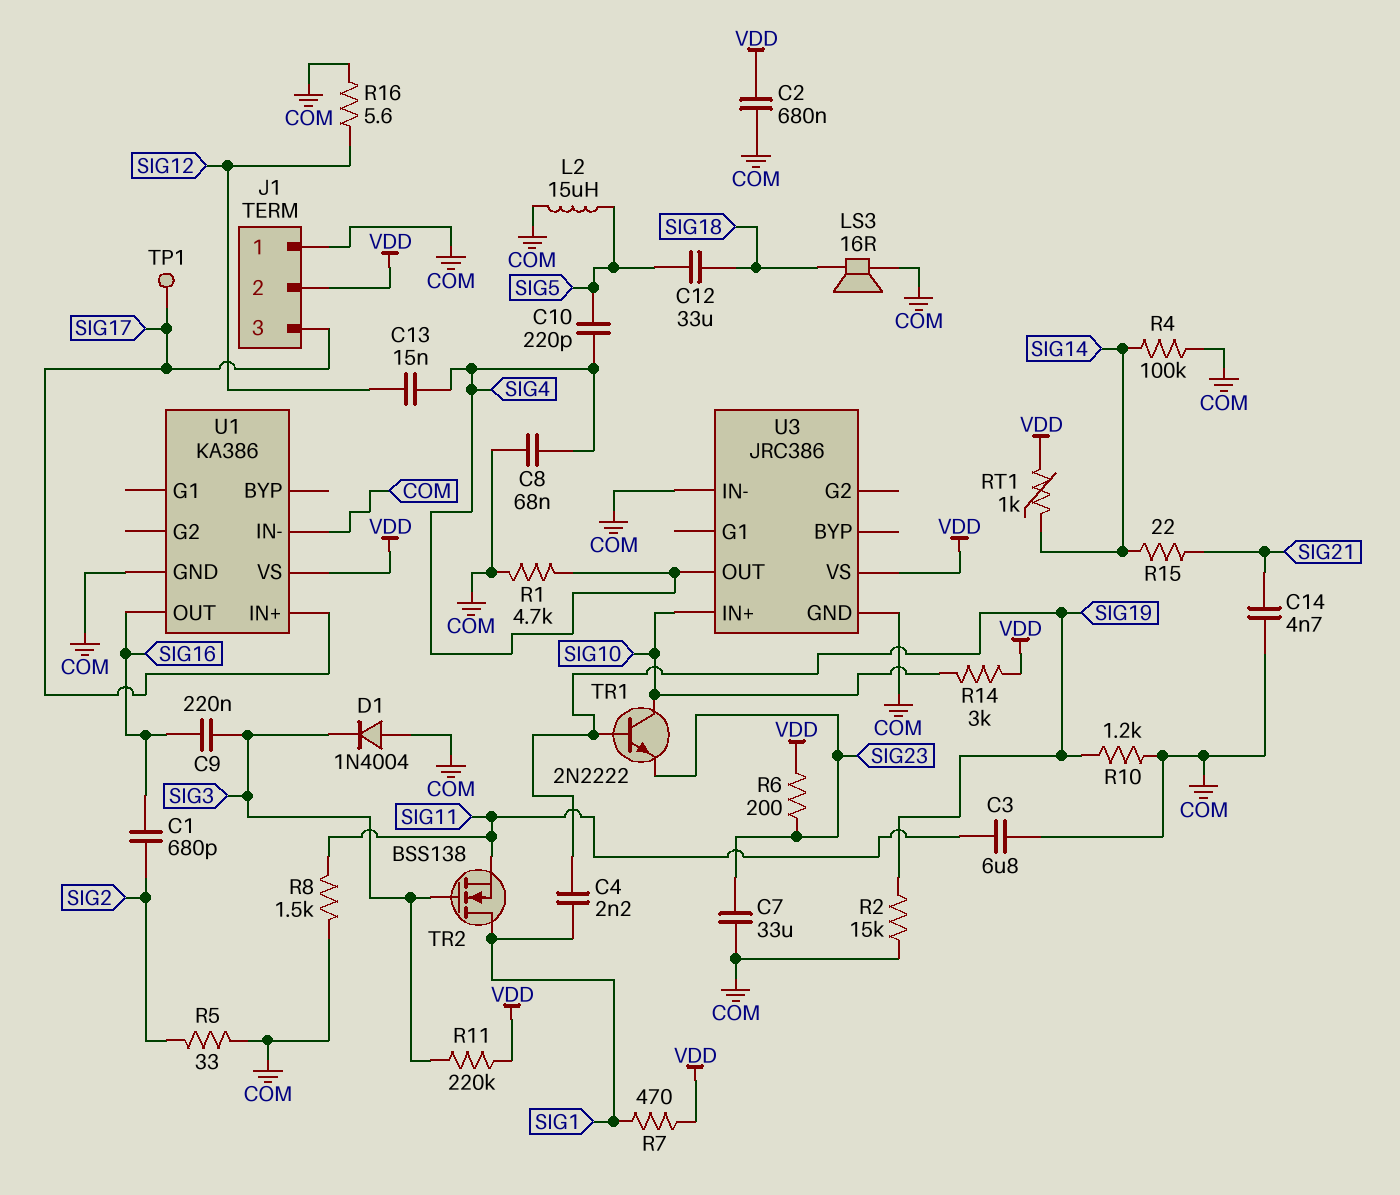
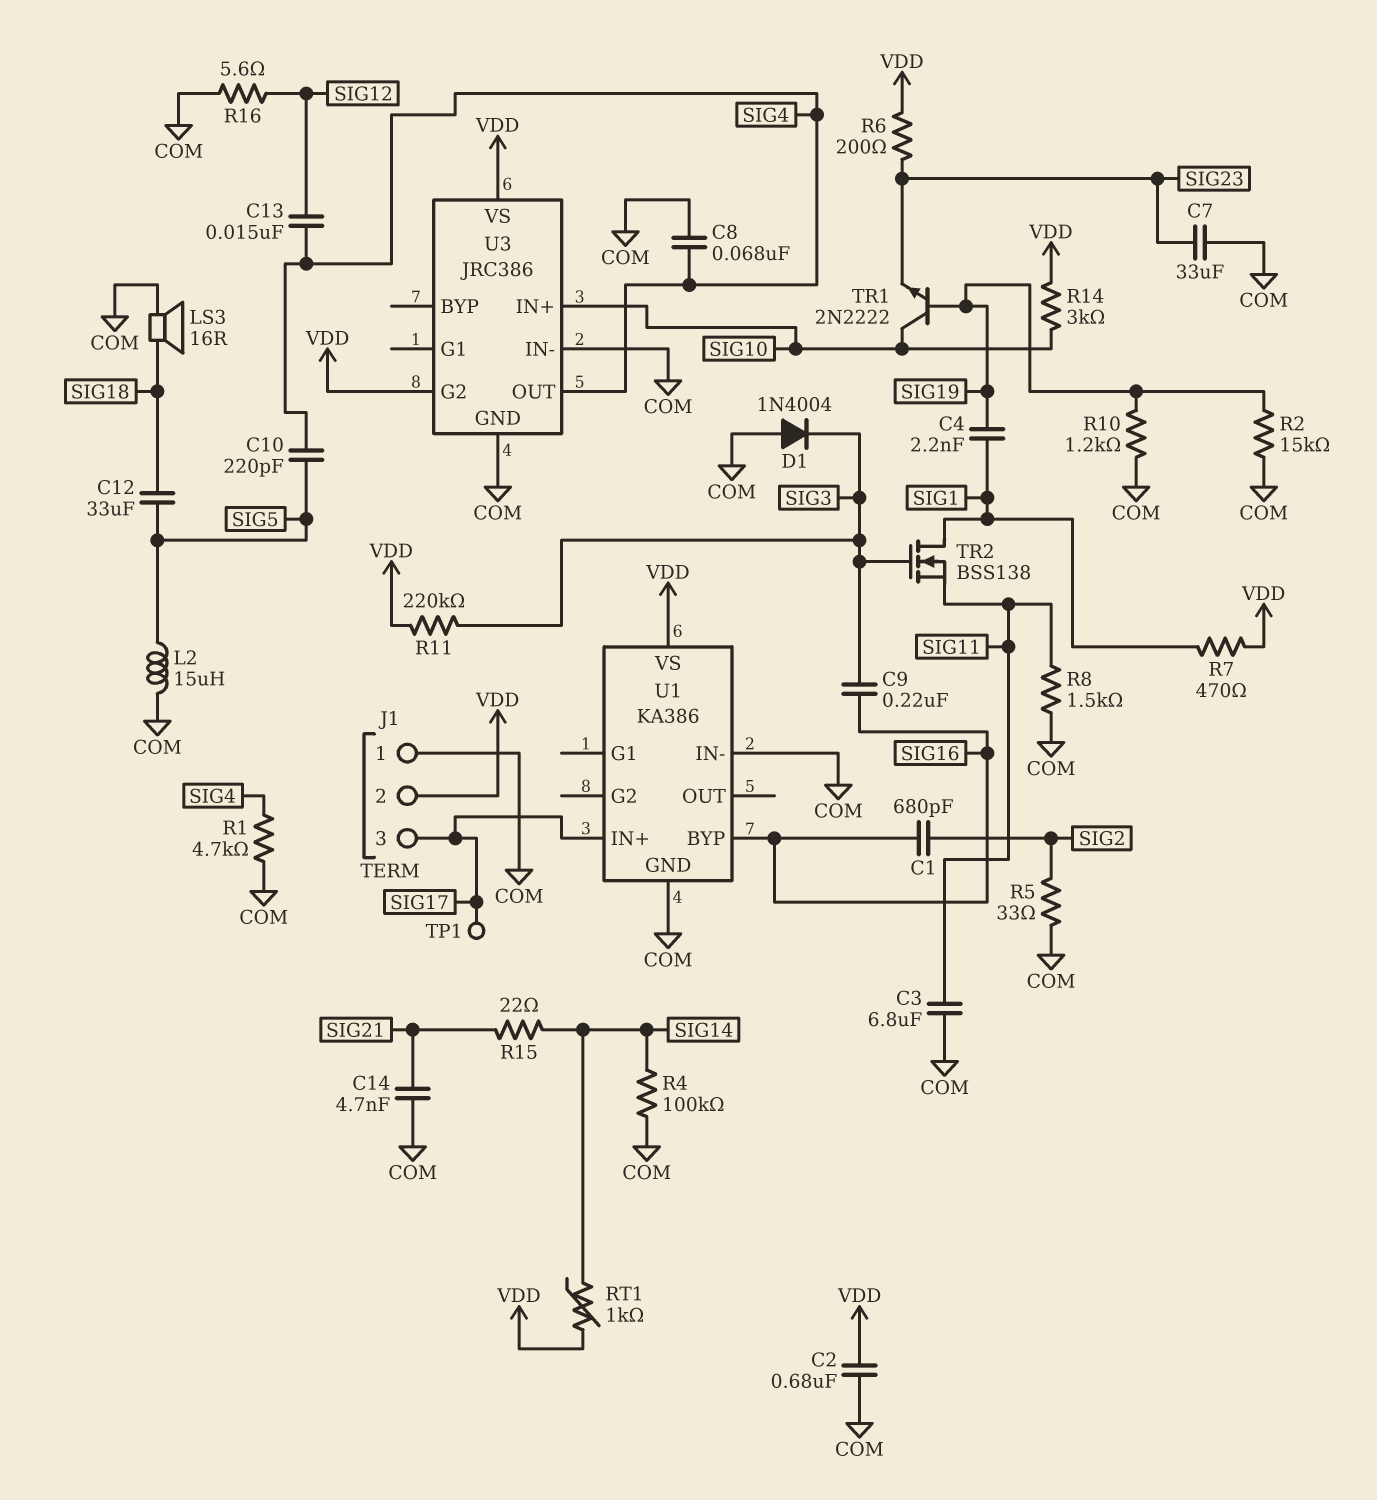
U1 pin BYP: none -> SIG16
U1 pin OUT: SIG16 -> none
U3 pin G2: none -> VDD

